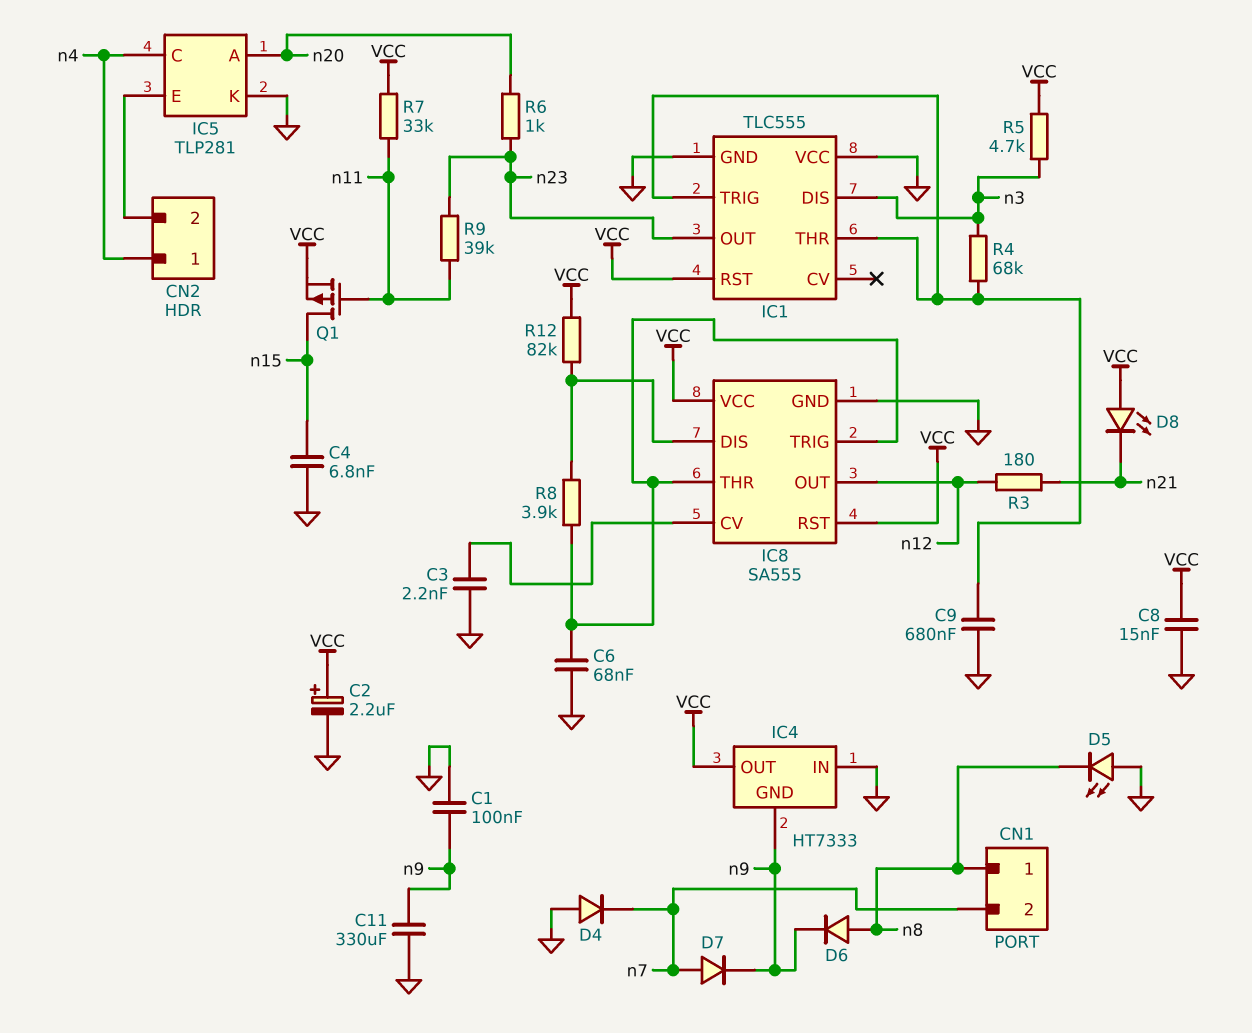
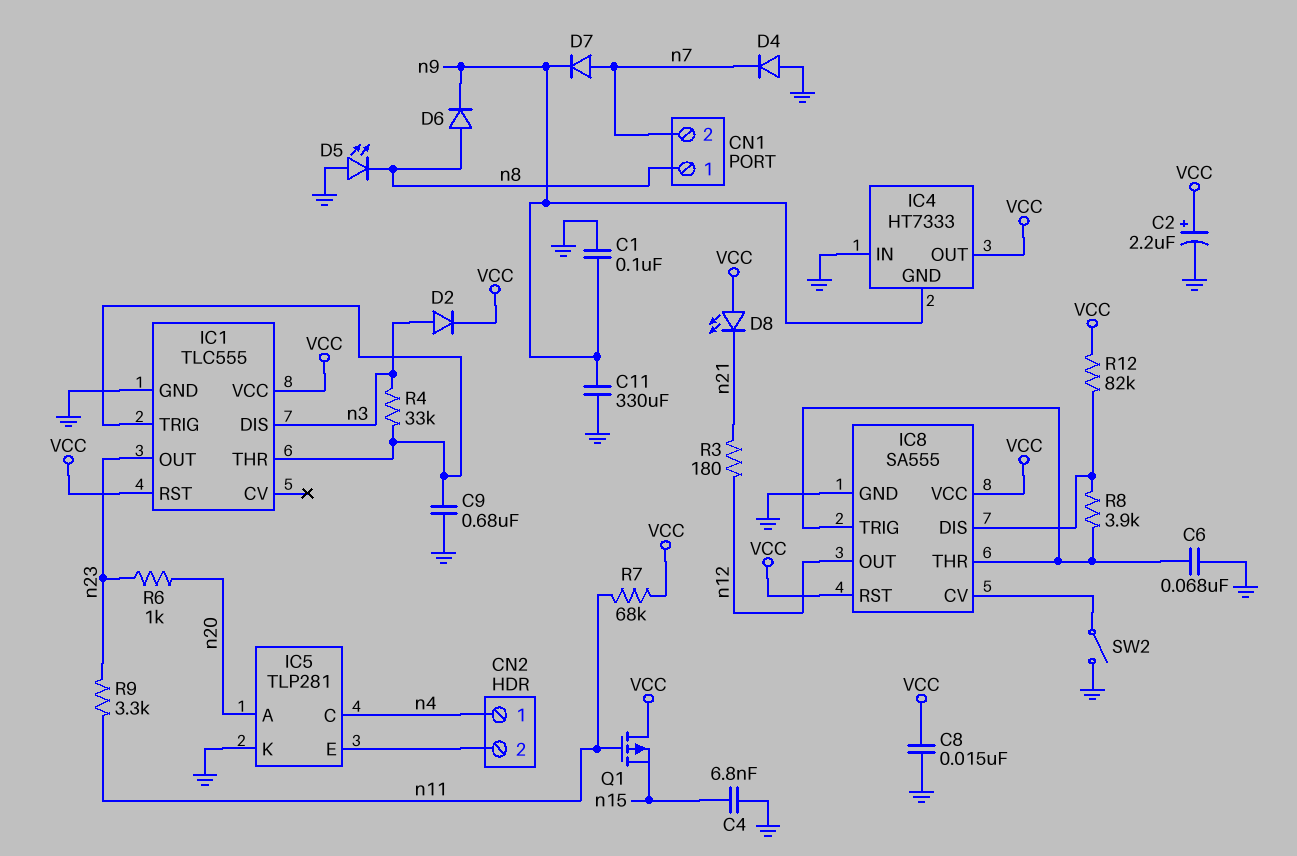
C3: 2.2nF (GND, IC8/CV) -> none
D2: none -> diode (A n3, K VCC)
IC1 pin VCC: GND -> VCC
Q1: PMOS (G n11, D n15, S VCC) -> PMOS (G n11, D VCC, S n15)
R4: 68k (IC1/THR, n3) -> 33k (IC1/THR, n3)
R5: 4.7k (VCC, n3) -> none
R7: 33k (VCC, n11) -> 68k (VCC, n11)
R9: 39k (n11, n23) -> 3.3k (n11, n23)
SW2: none -> switch (GND, IC8/CV)

